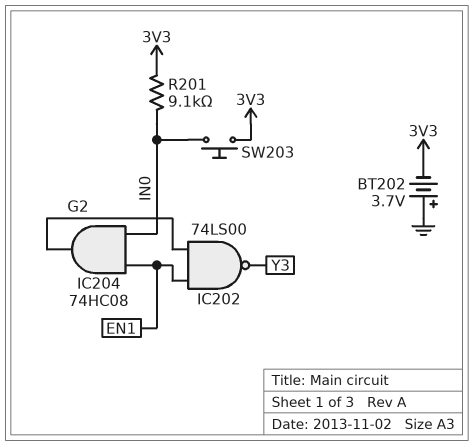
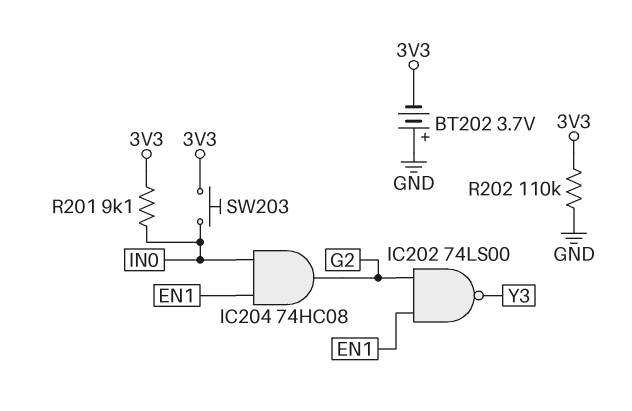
R202: none -> 110k (3V3, GND)

